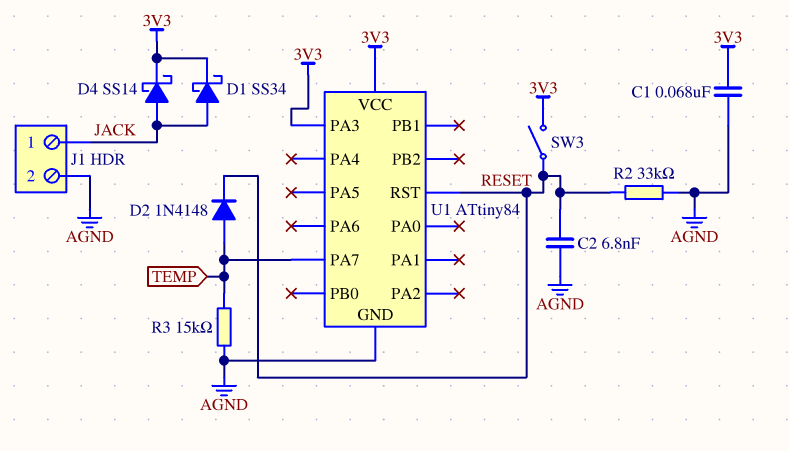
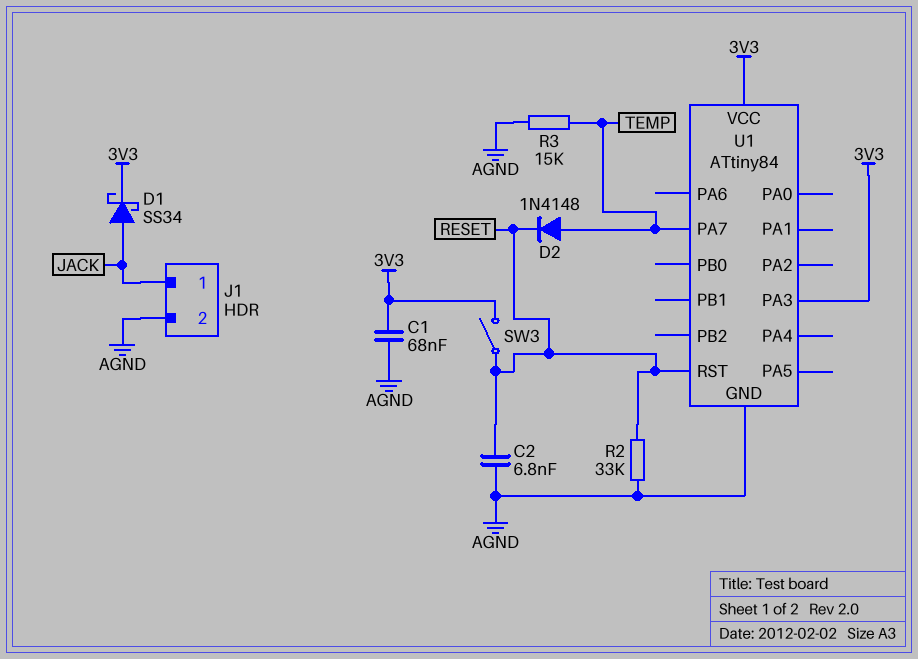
D4: schottky SS14 (A JACK, K 3V3) -> none

